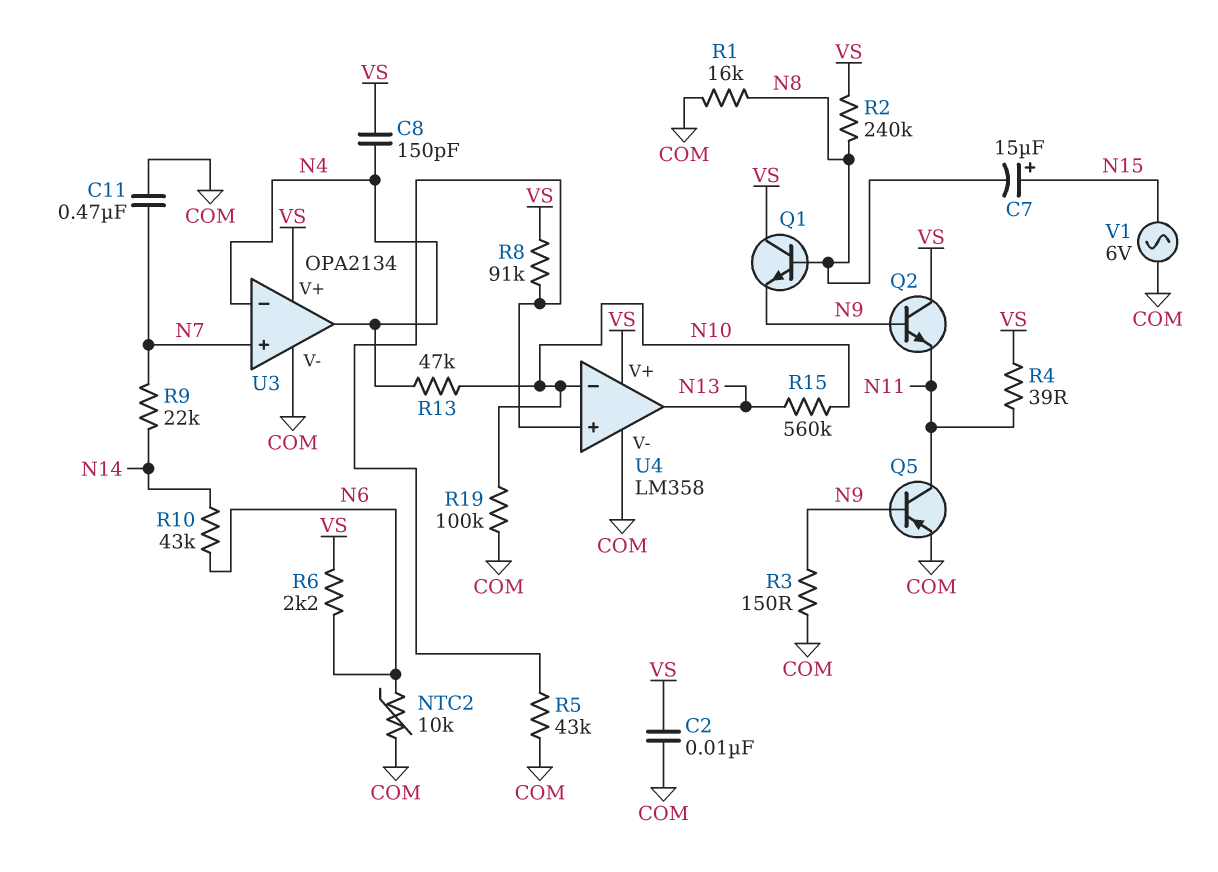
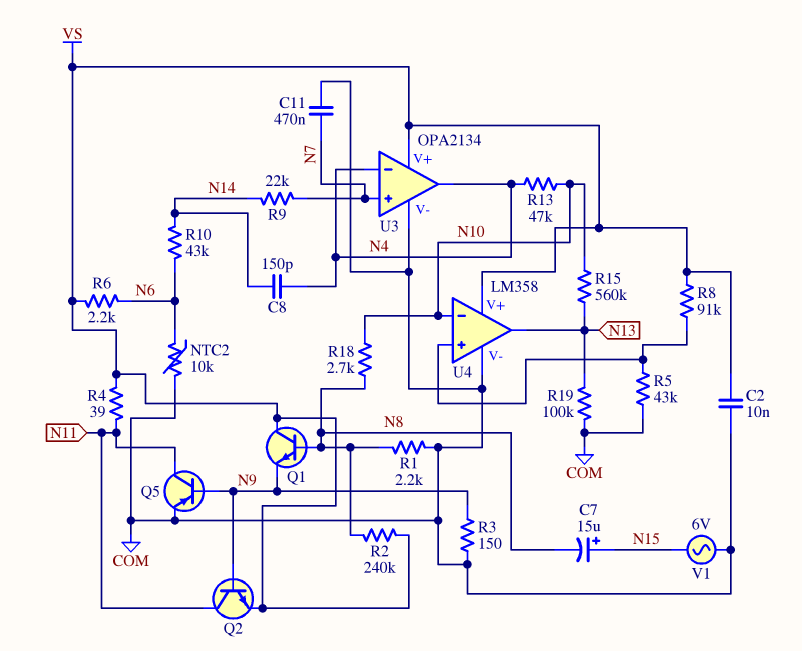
C8: 150pF (N4, VS) -> 150pF (N4, N14)
Q2: NPN (B N9, C VS, E N11) -> NPN (B N9, C N11, E VS)
R1: 16k (COM, N8) -> 2.2k (COM, N8)
R18: none -> 2.7k (N8, N10)
R19: 100k (COM, N10) -> 100k (COM, N13)

